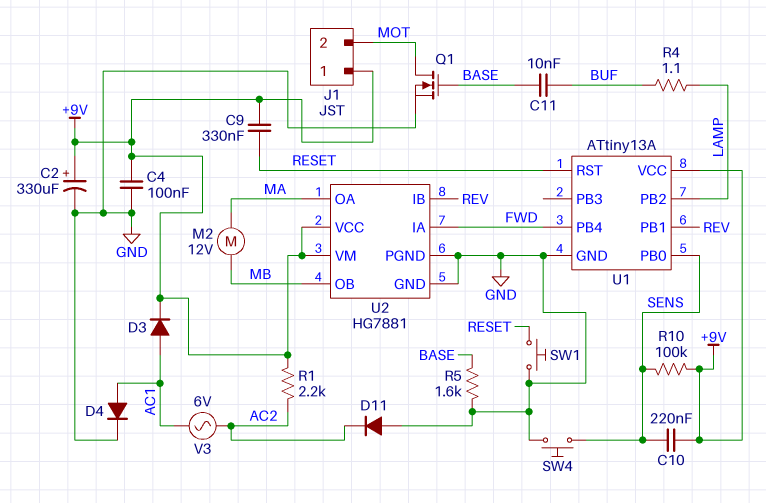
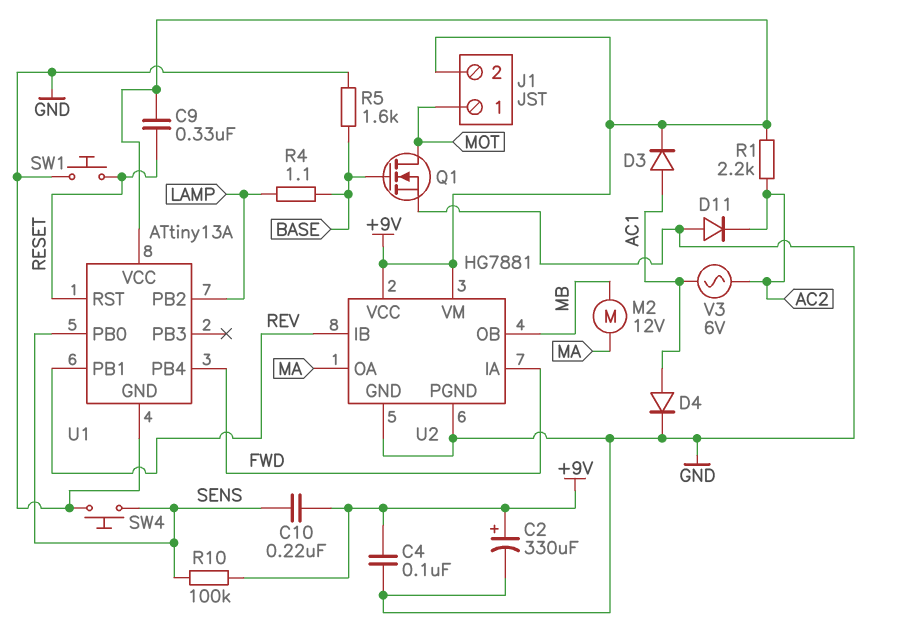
C11: 10nF (BASE, BUF) -> none
J1 pin 1: +9V -> MOT
J1 pin 2: MOT -> +9V
R4: 1.1 (BUF, LAMP) -> 1.1 (BASE, LAMP)

